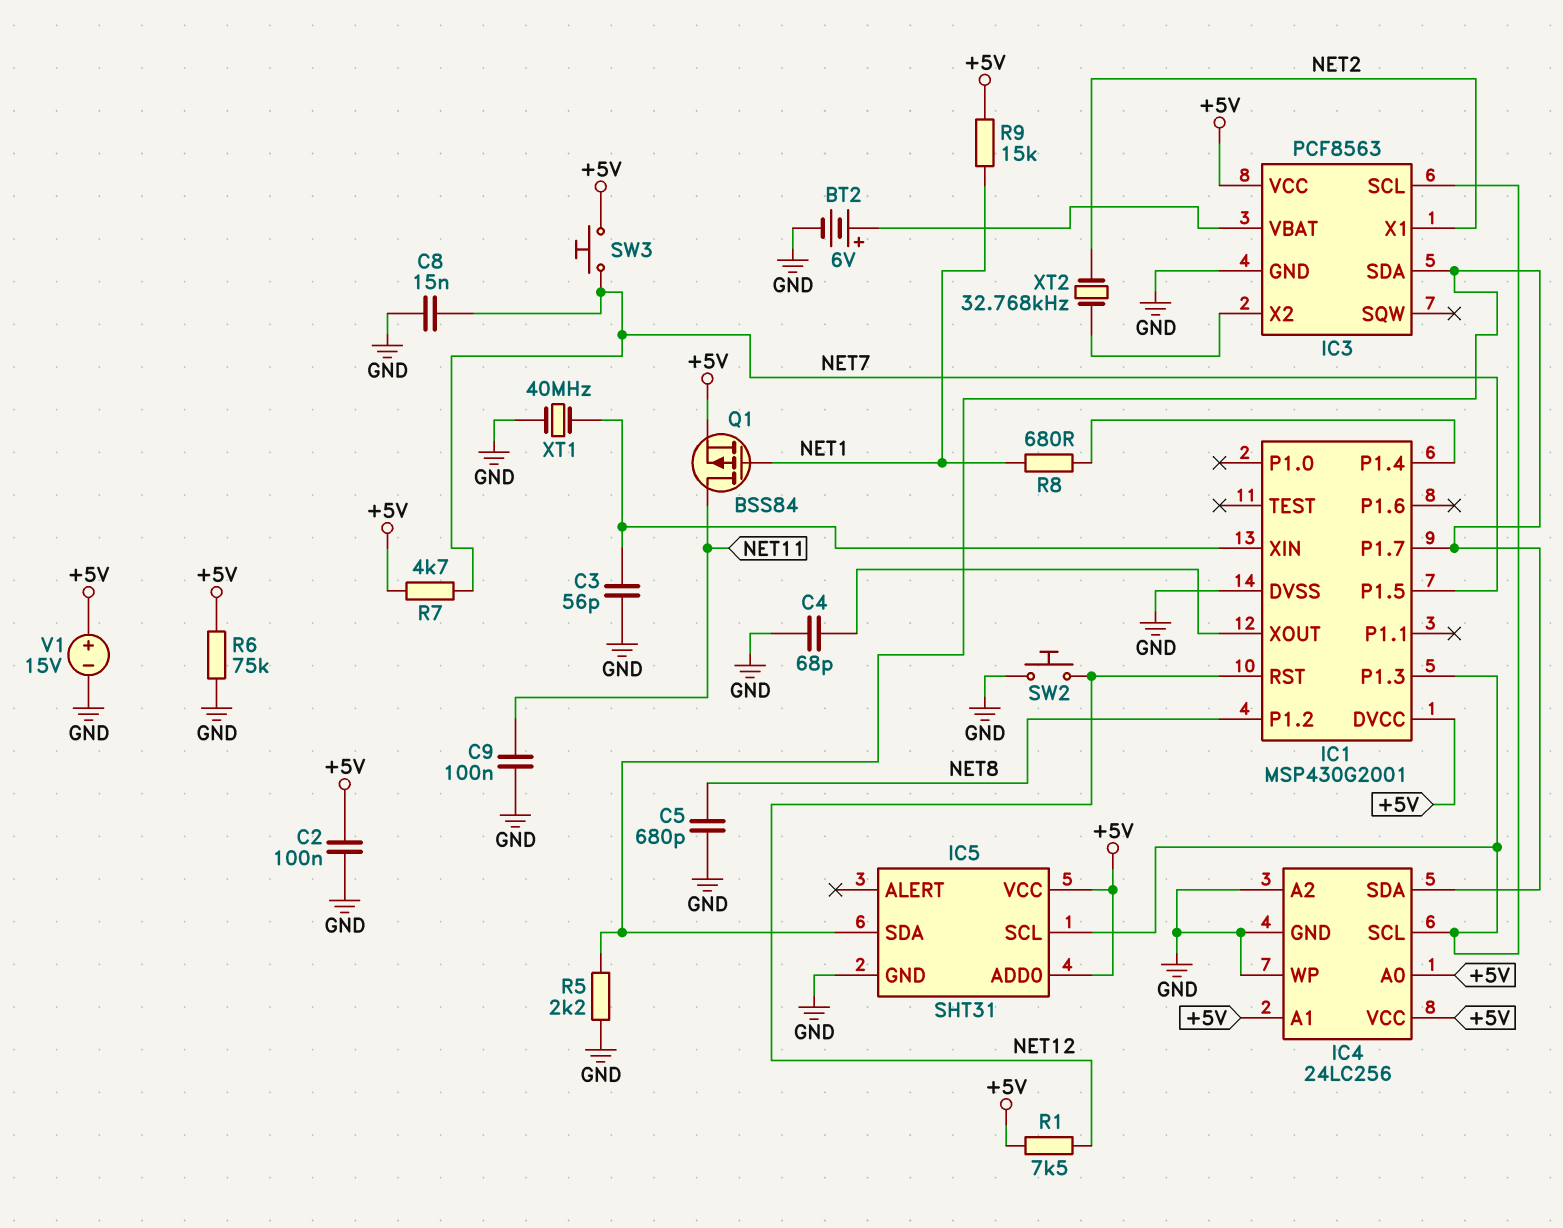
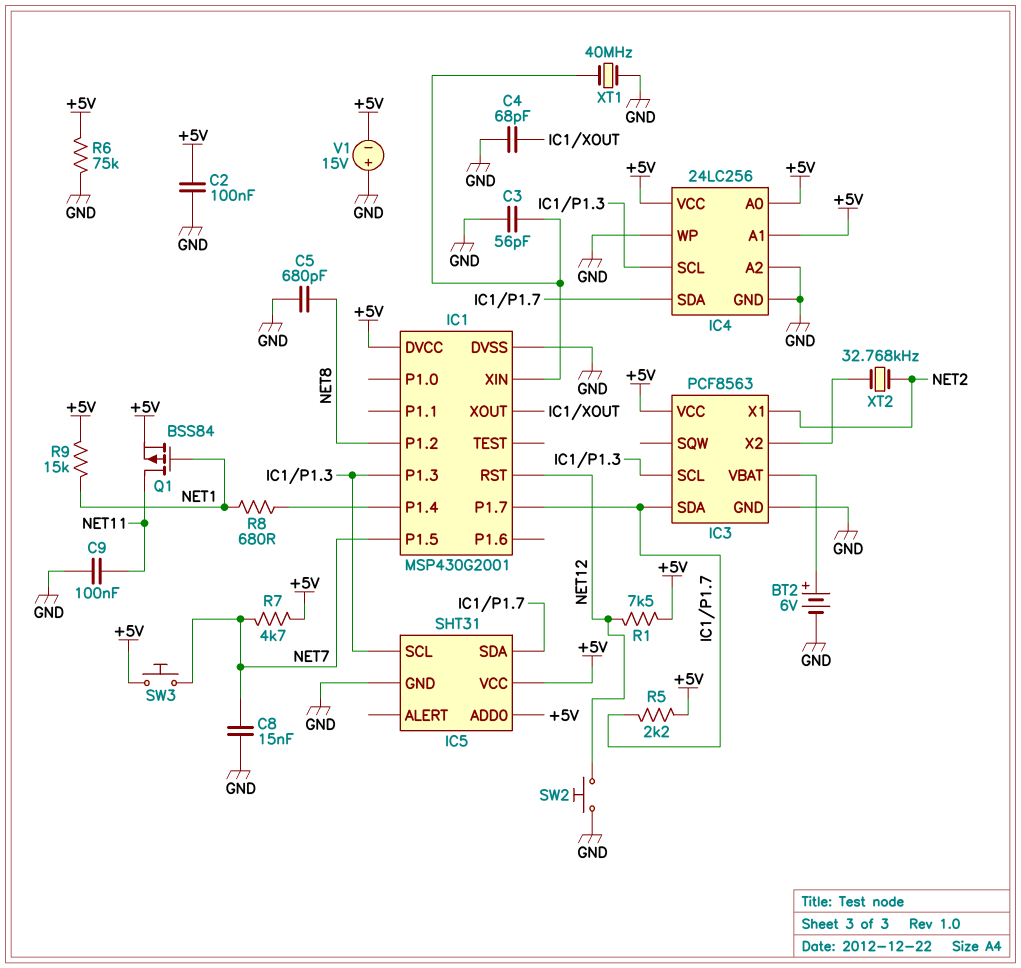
R5: 2.2k (GND, IC1/P1.7) -> 2.2k (+5V, IC1/P1.7)
V1: 15V (plus +5V, minus GND) -> 15V (plus GND, minus +5V)

